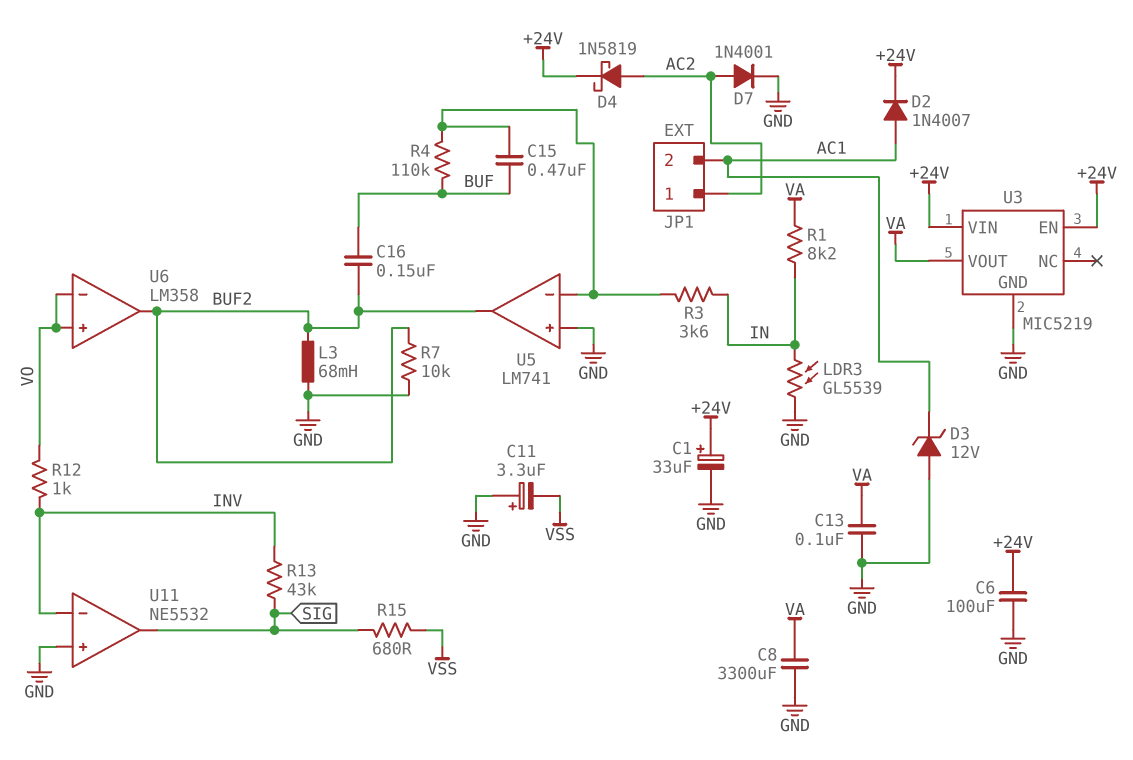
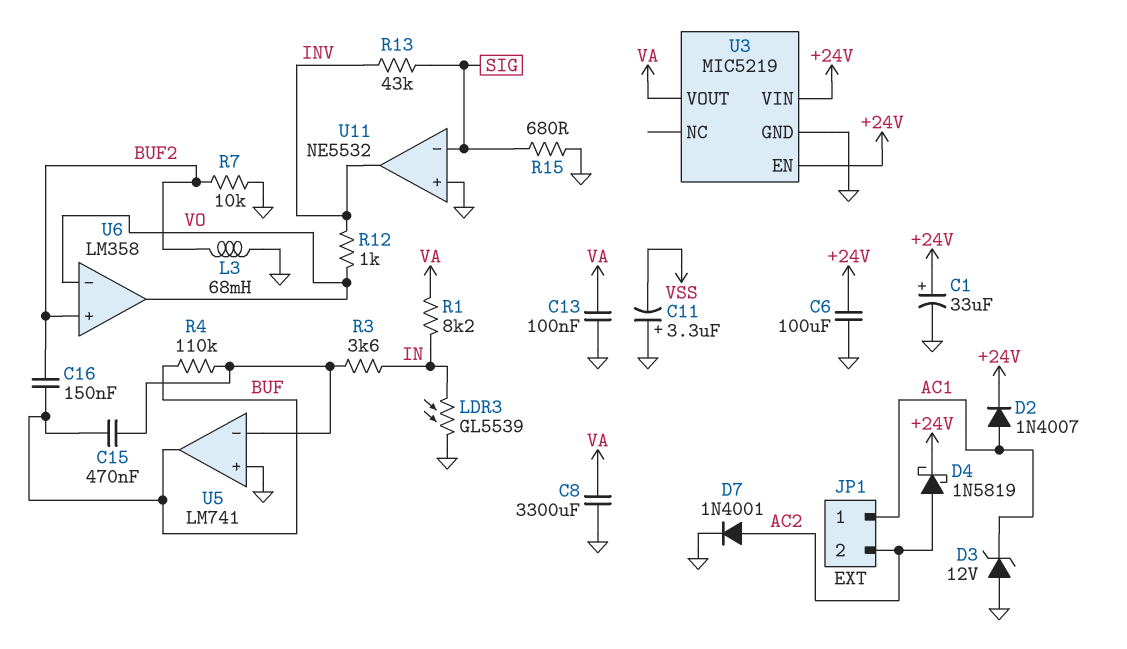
JP1 pin 1: AC2 -> AC1
JP1 pin 2: AC1 -> AC2
R15: 680 (SIG, VSS) -> 680 (GND, SIG)
U5 pin out: BUF2 -> BUF
U6 pin in+: VO -> BUF2
U6 pin out: BUF2 -> VO
U11 pin in-: INV -> SIG
U11 pin out: SIG -> INV

